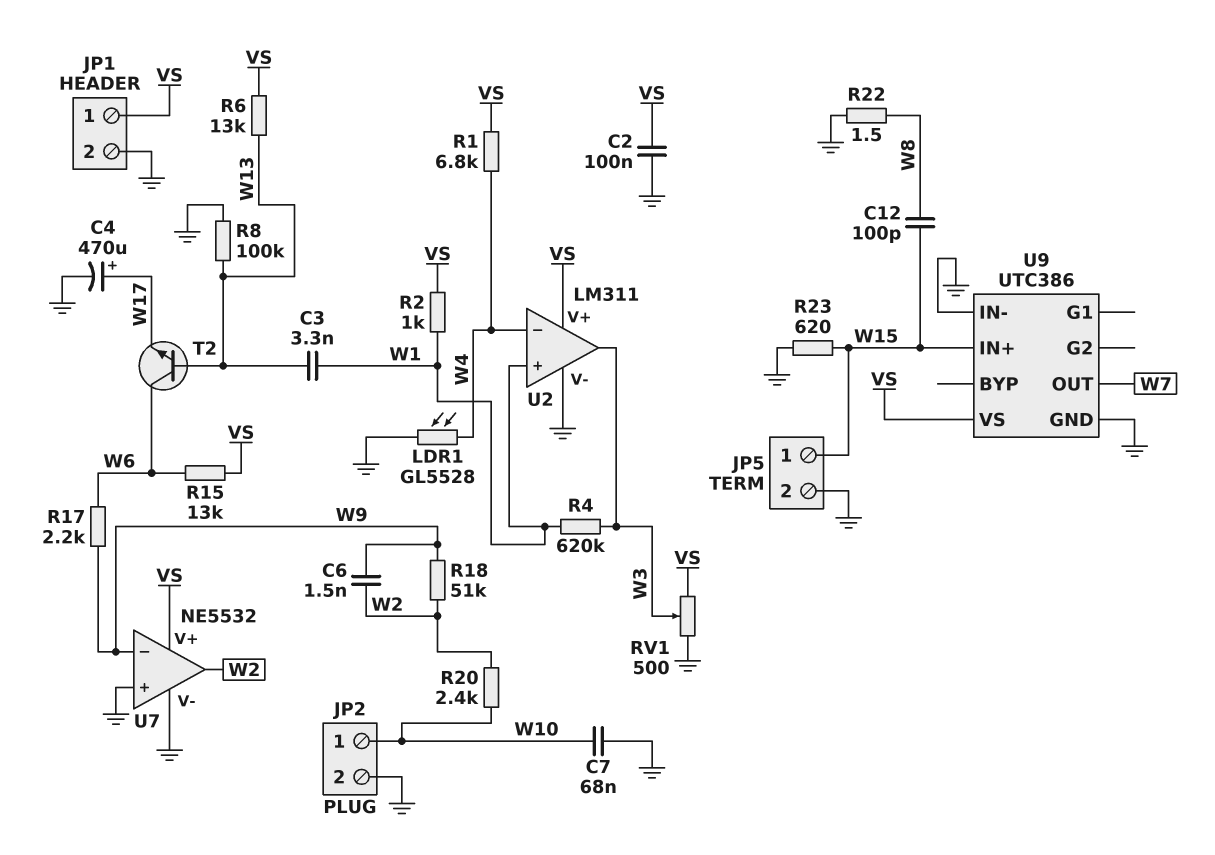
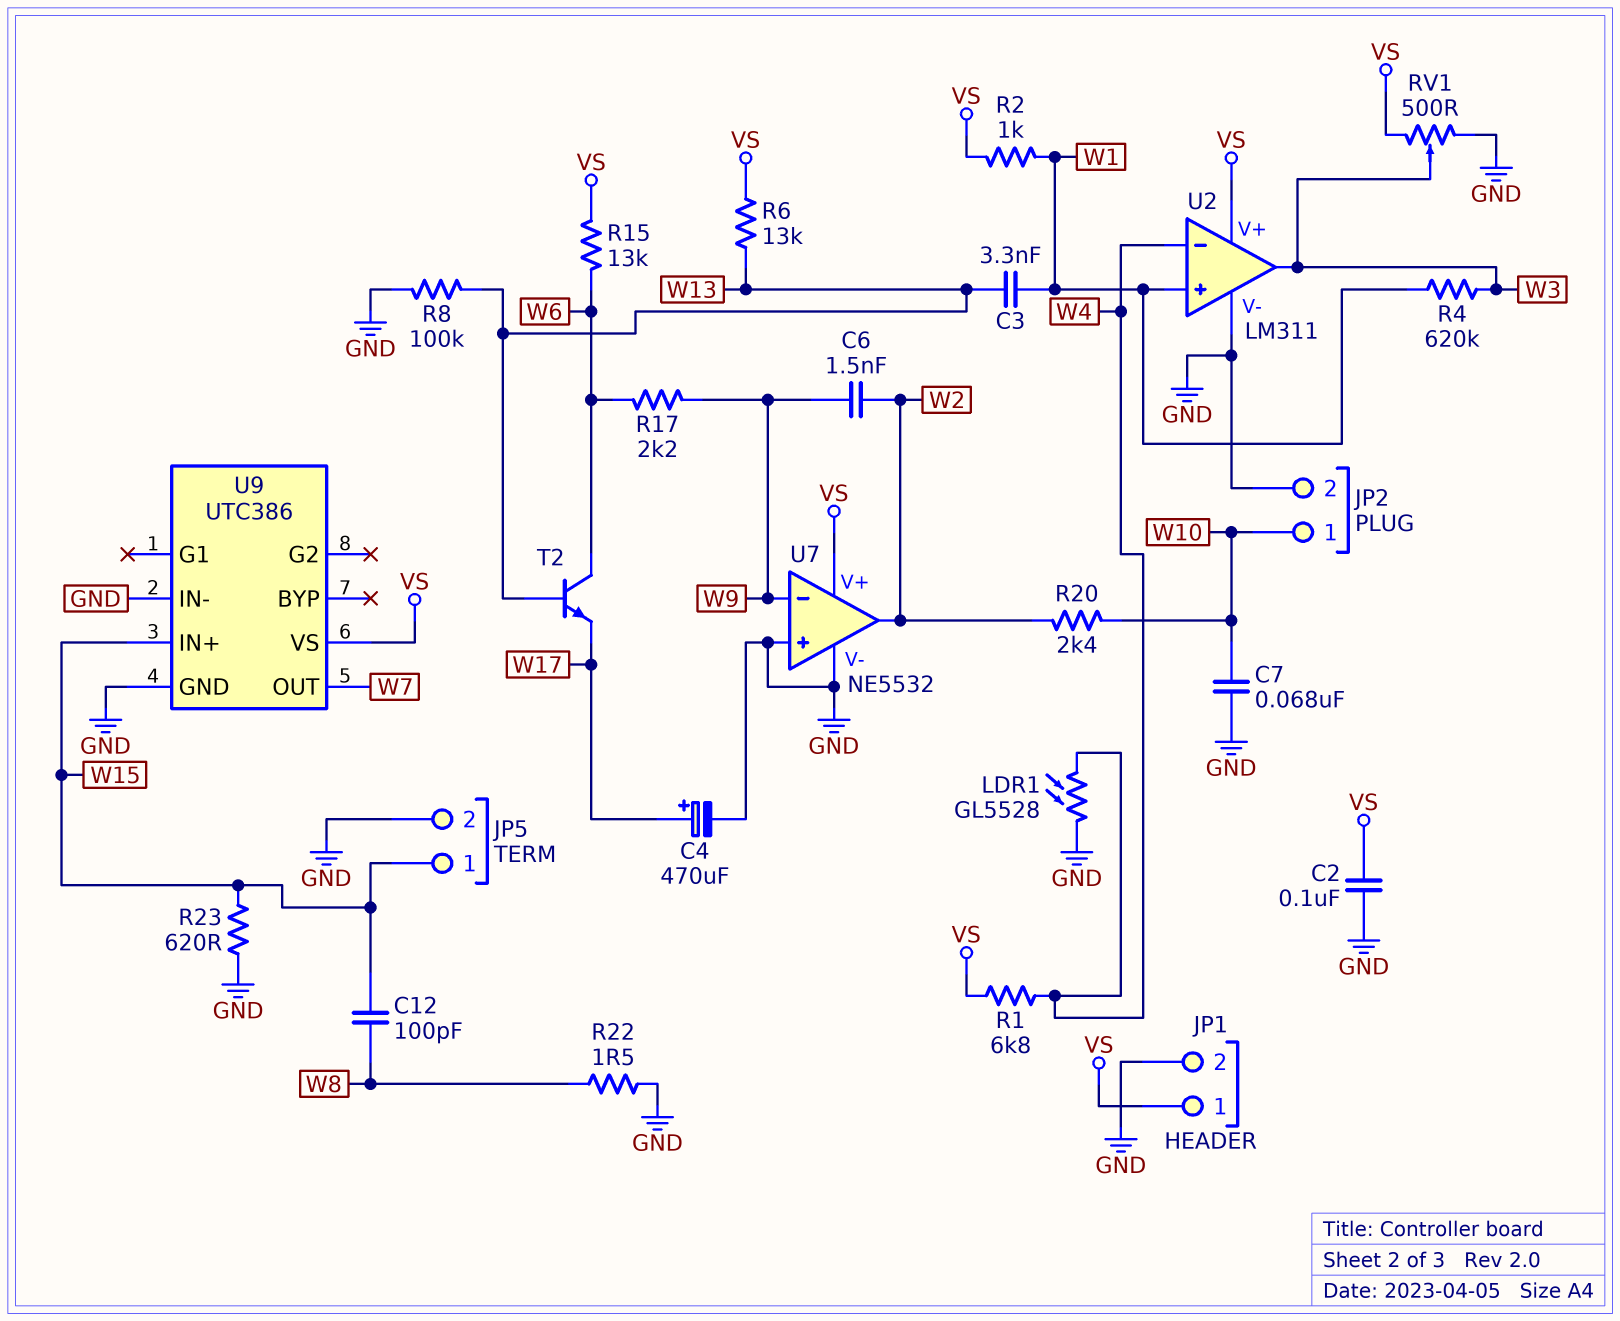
R18: 51k (W2, W9) -> none

